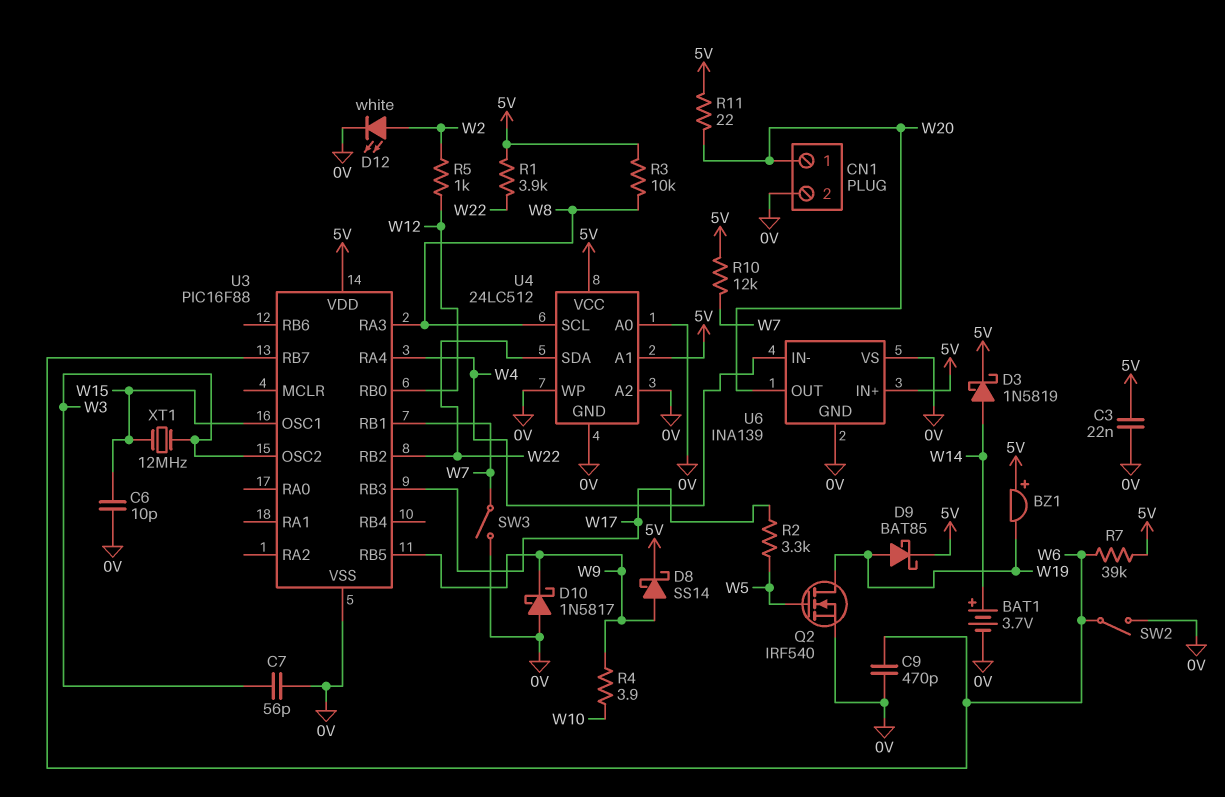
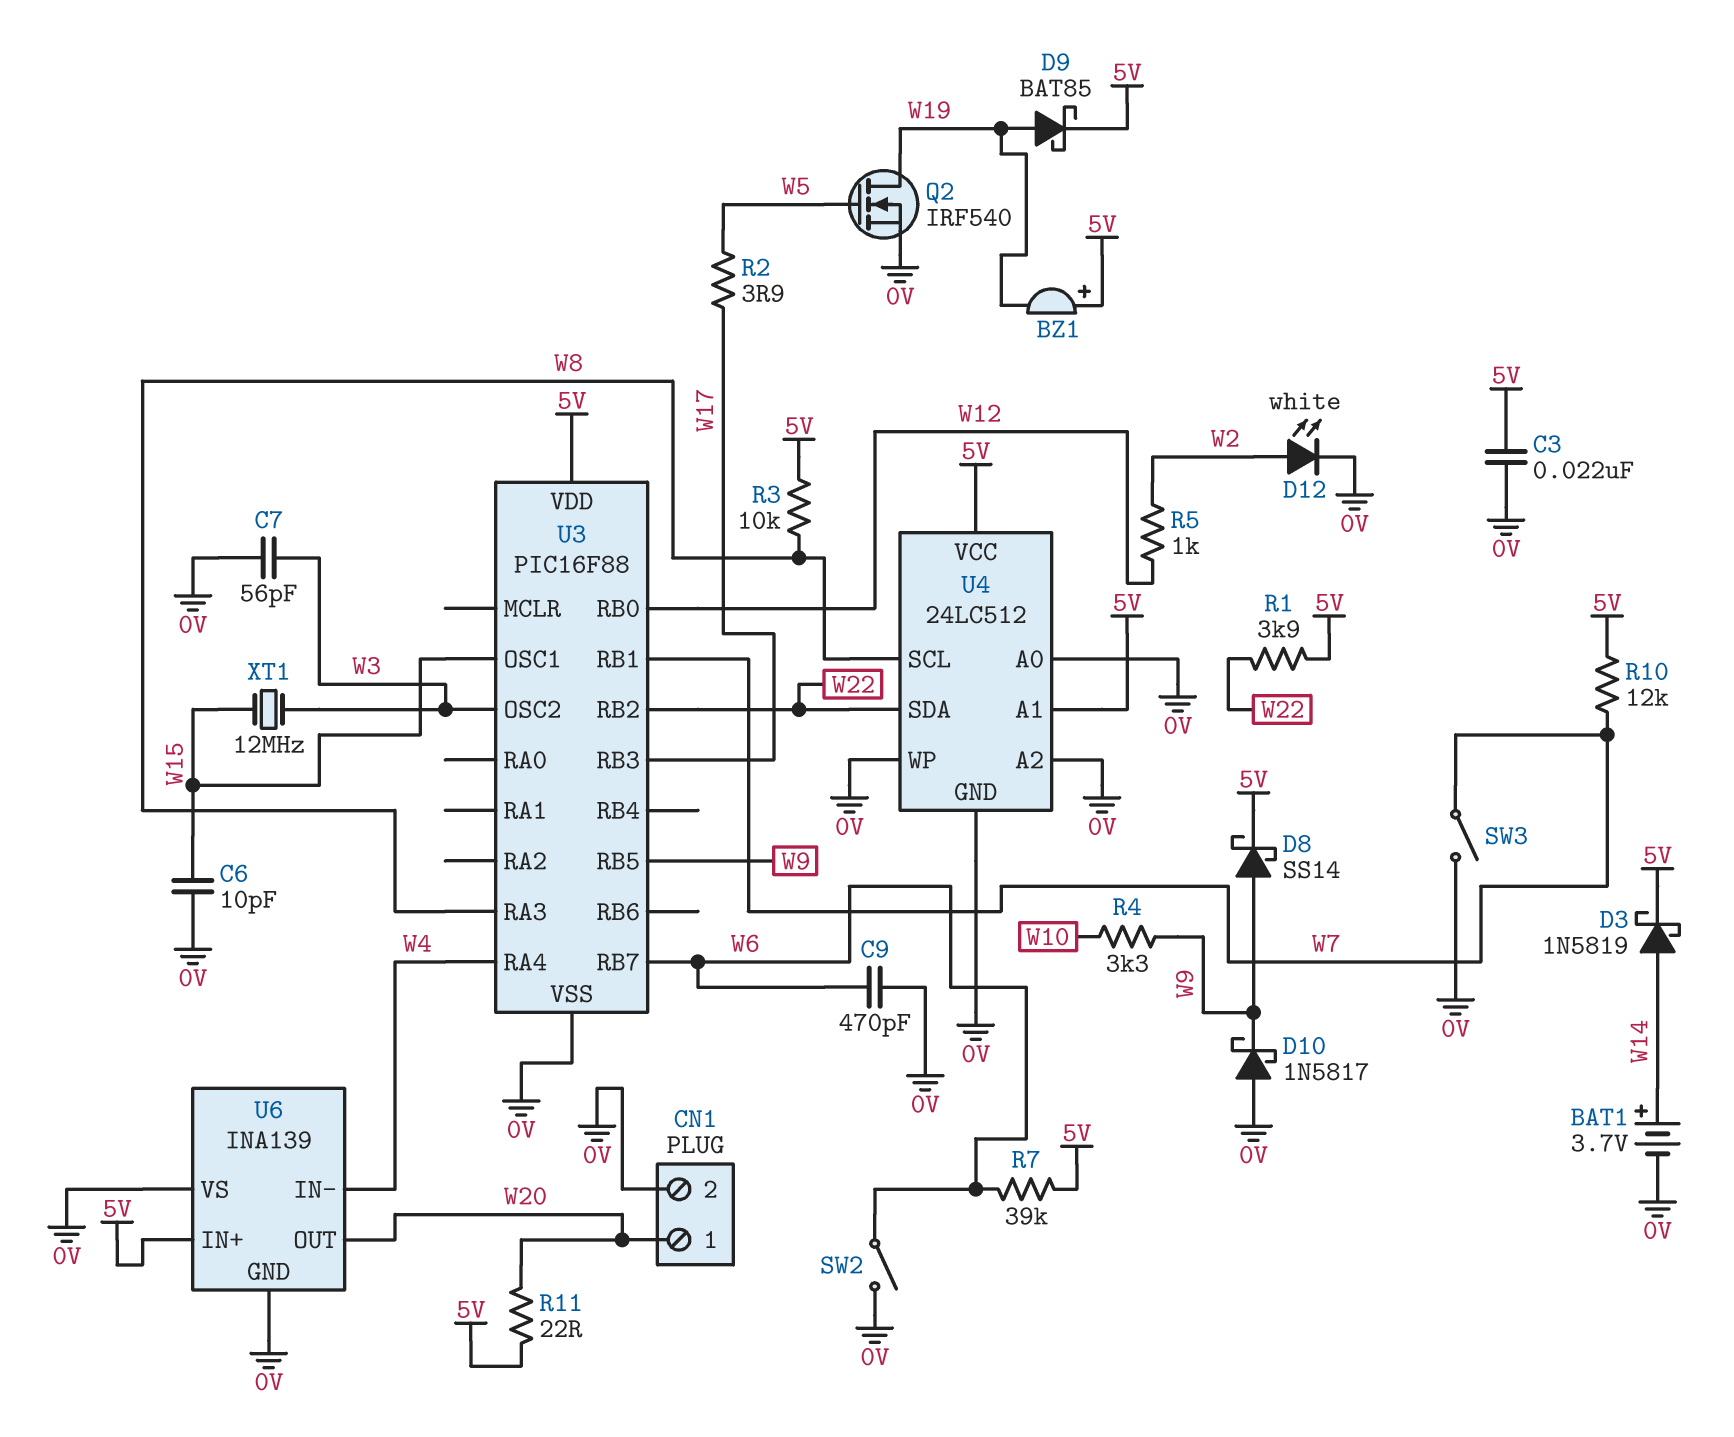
R2: 3.3k (W5, W17) -> 3.9 (W5, W17)
R4: 3.9 (W9, W10) -> 3.3k (W9, W10)

